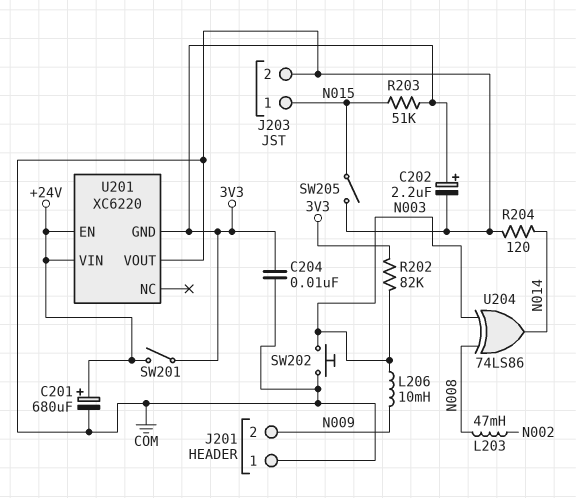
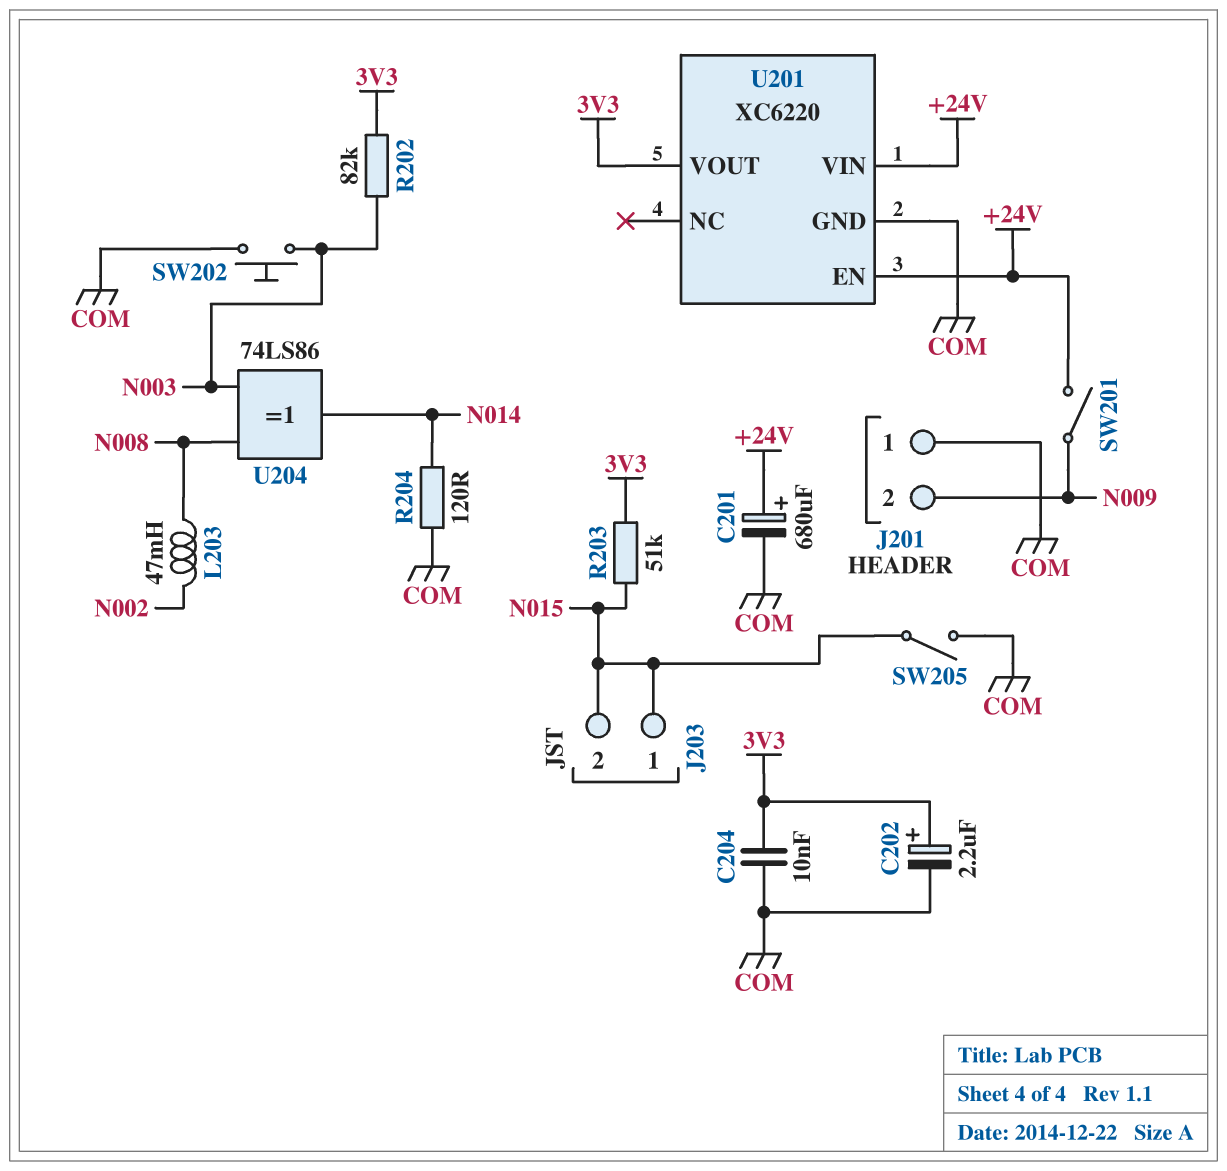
J203 pin 2: COM -> N015
L206: 10mH (N003, N009) -> none
SW201: switch (+24V, 3V3) -> switch (+24V, N009)
U201 pin GND: 3V3 -> COM
U201 pin VOUT: COM -> 3V3

